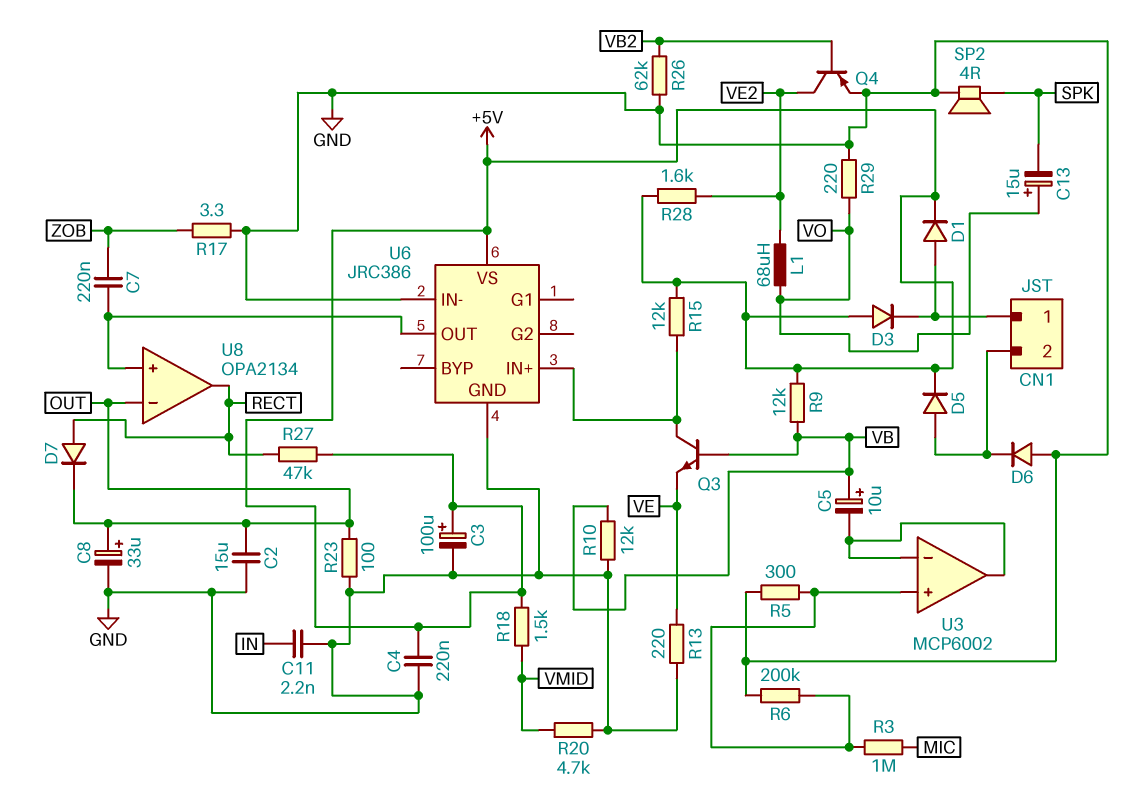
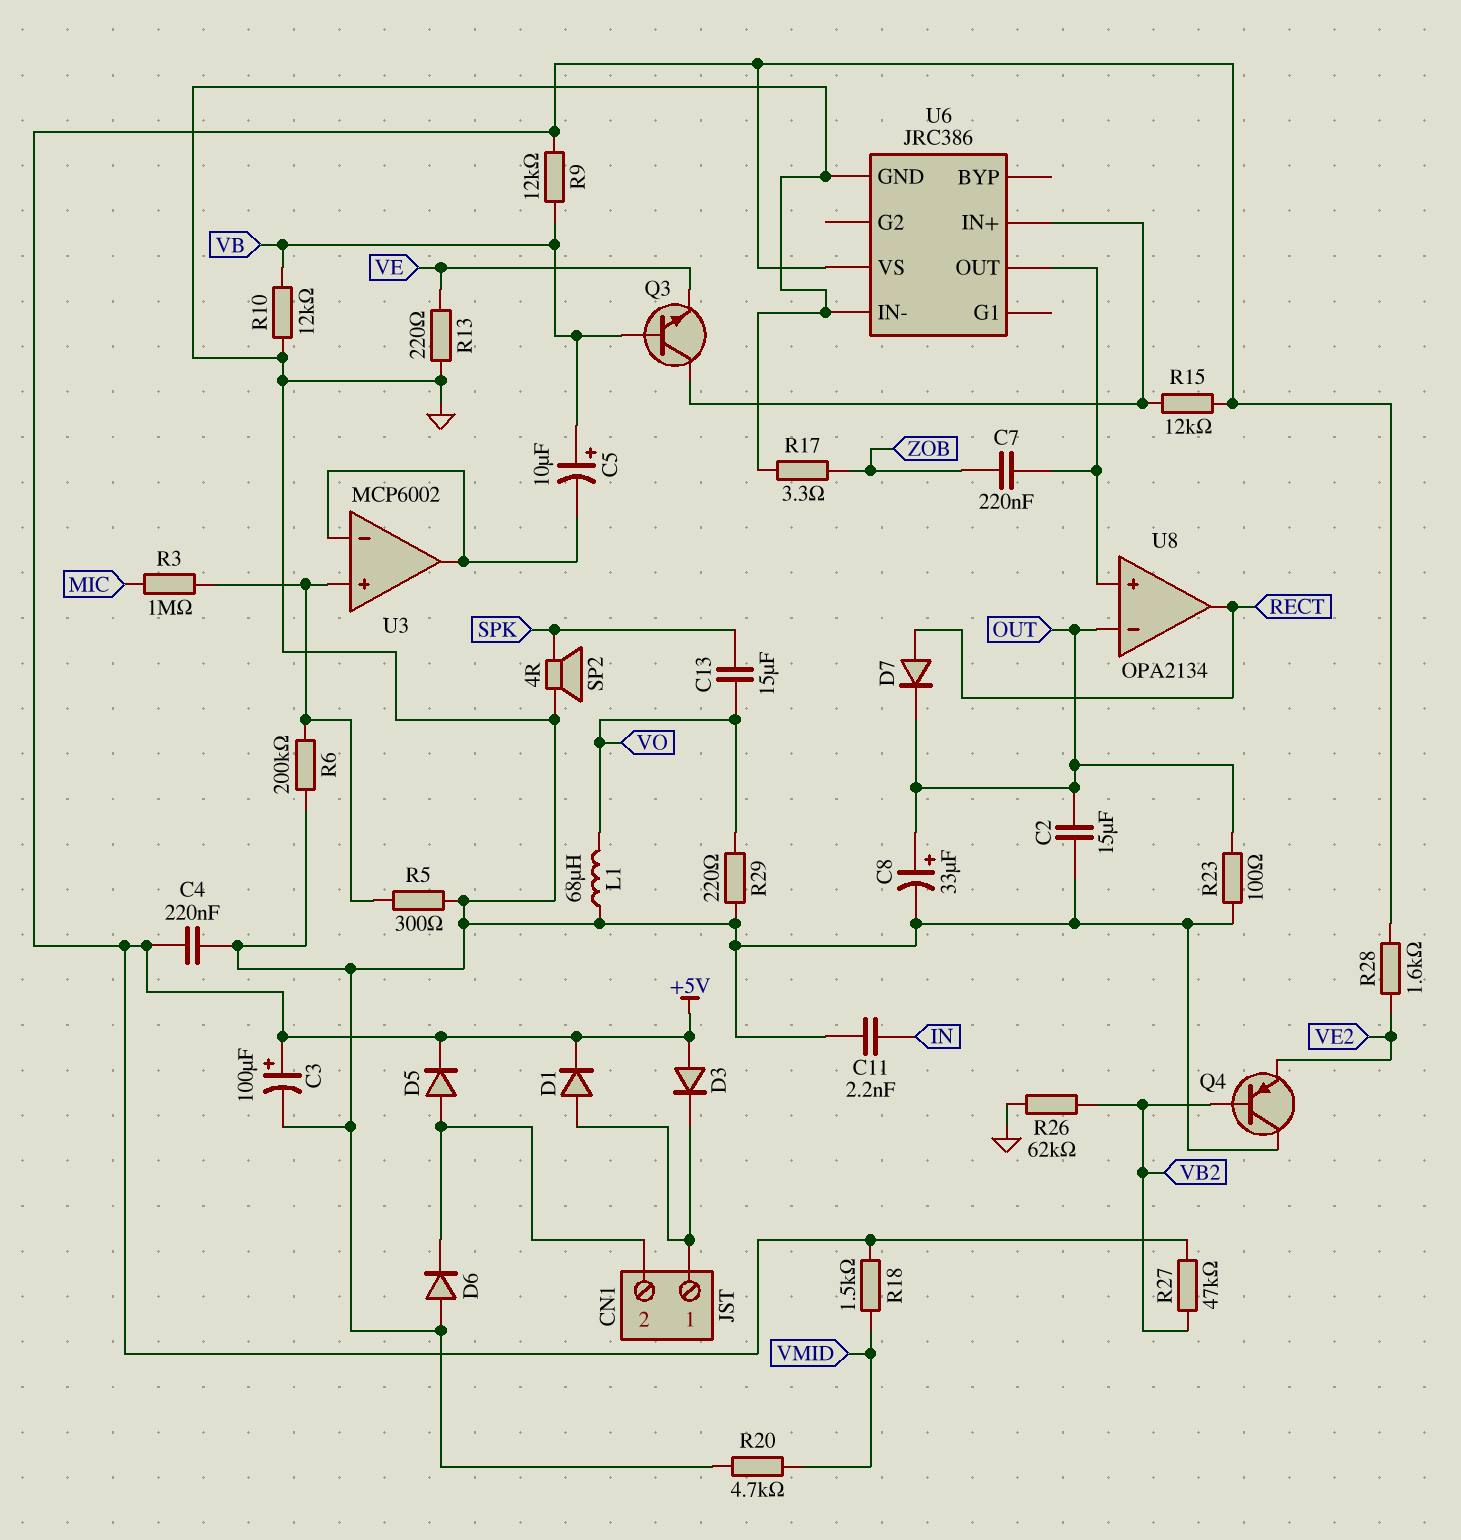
C13: 15uF (plus VO, minus SPK) -> 15uF (SPK, VO)
L1: 68uH (VE2, VO) -> 68uH (GND, VO)
Q4: PNP (B VB2, C VE2, E GND) -> PNP (B VB2, C GND, E VE2)
R27: 47k (+5V, RECT) -> 47k (+5V, VB2)

